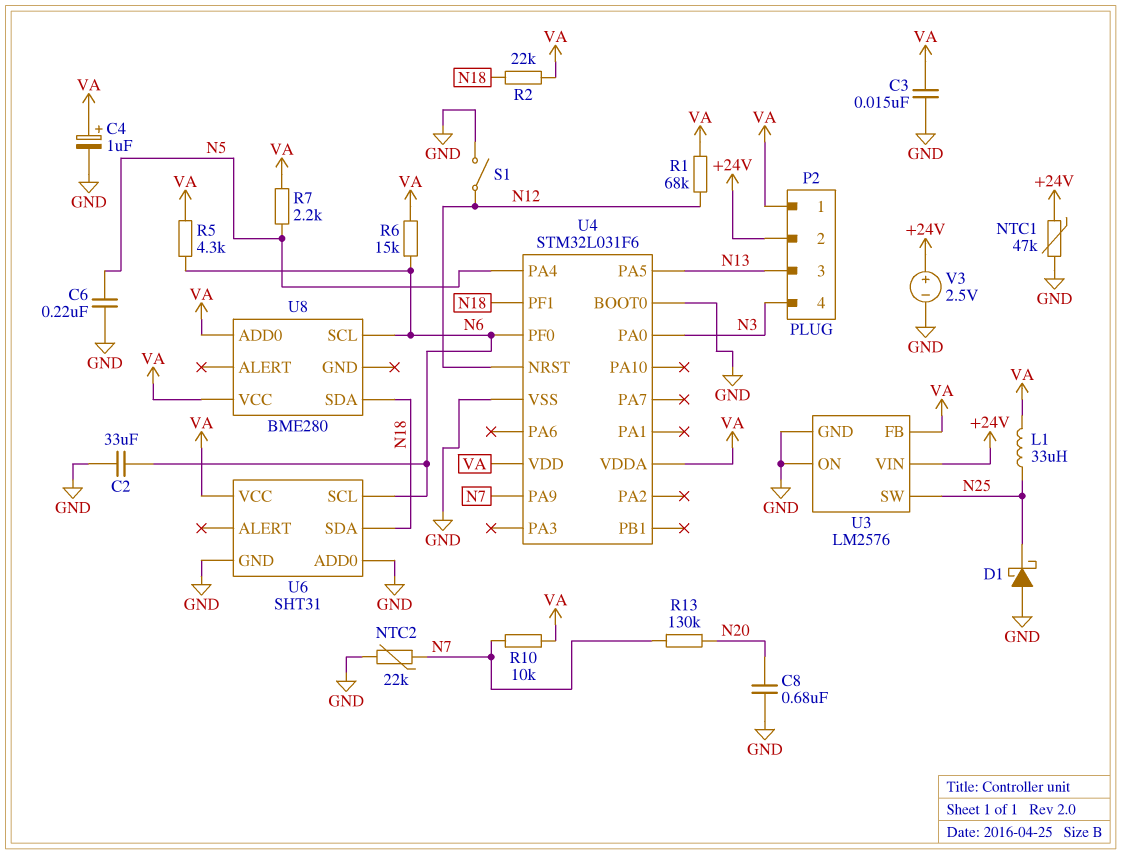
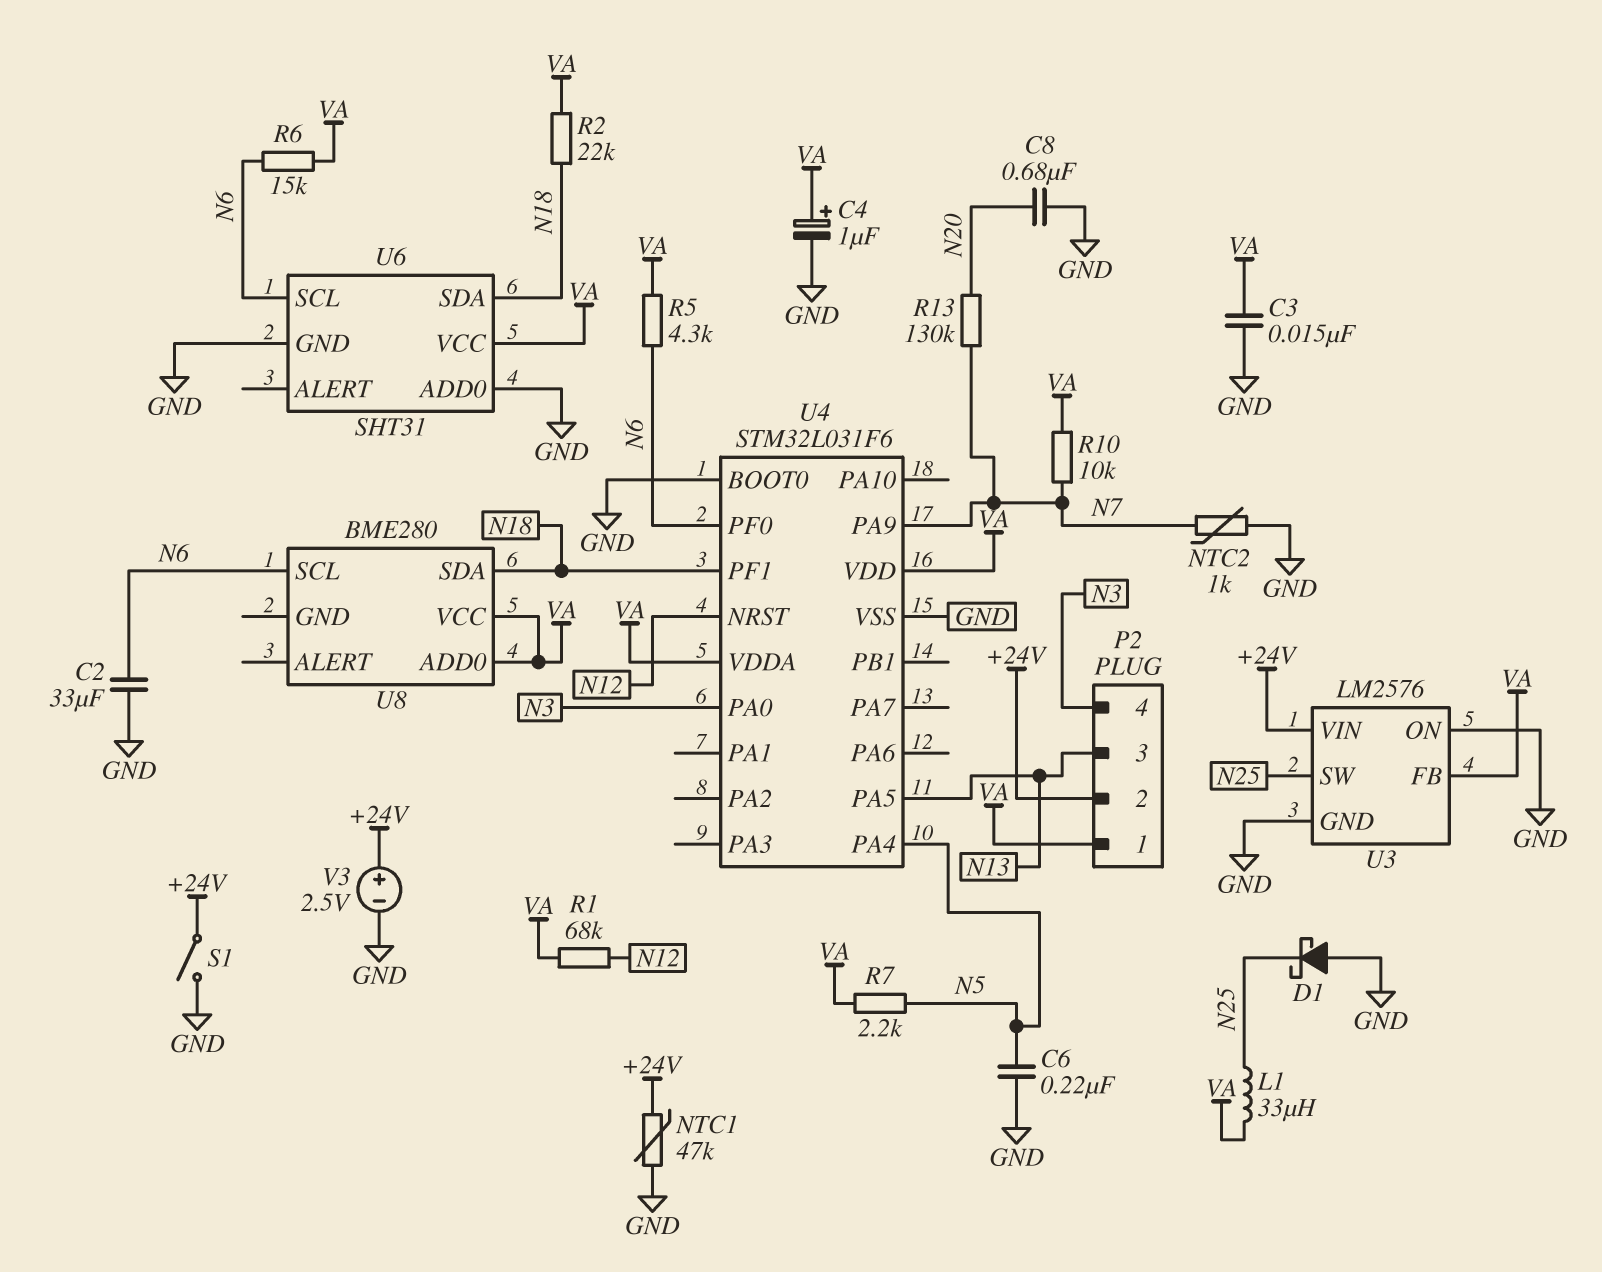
NTC2: 22k (GND, N7) -> 1k (GND, N7)
S1: switch (GND, N12) -> switch (+24V, GND)

